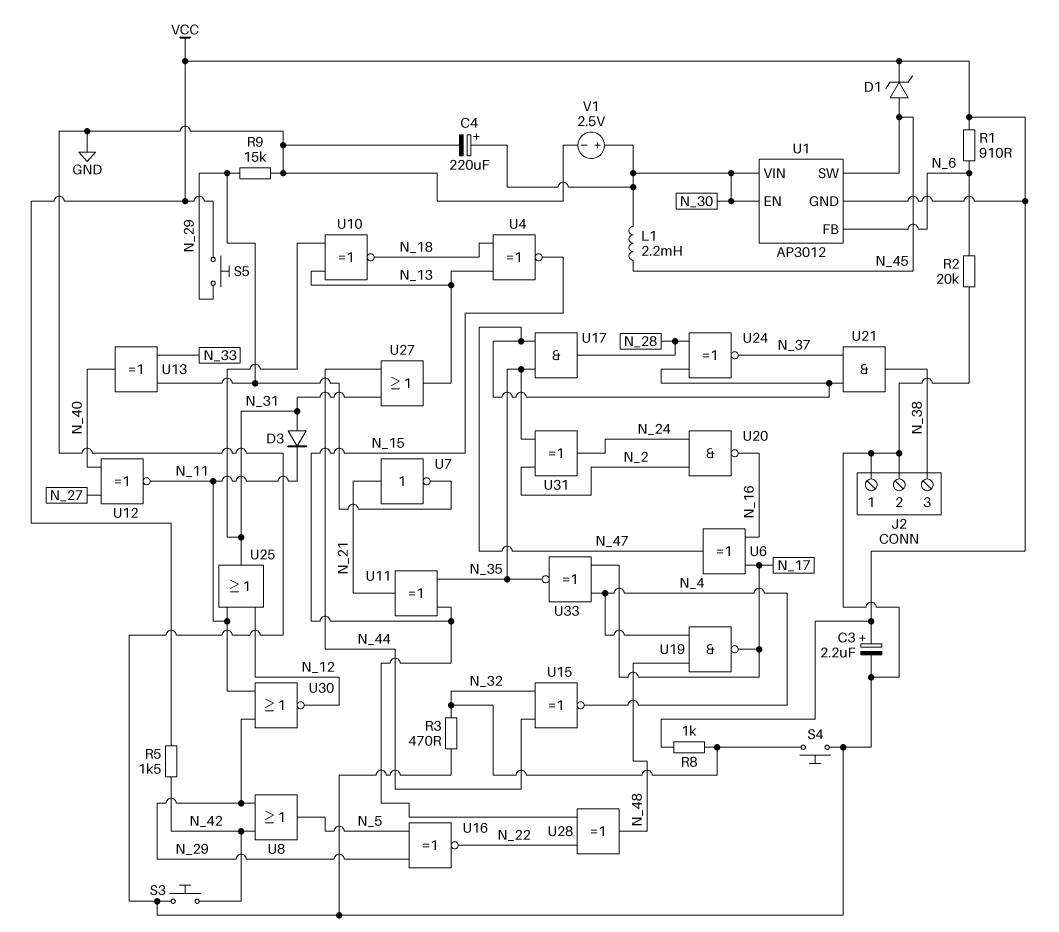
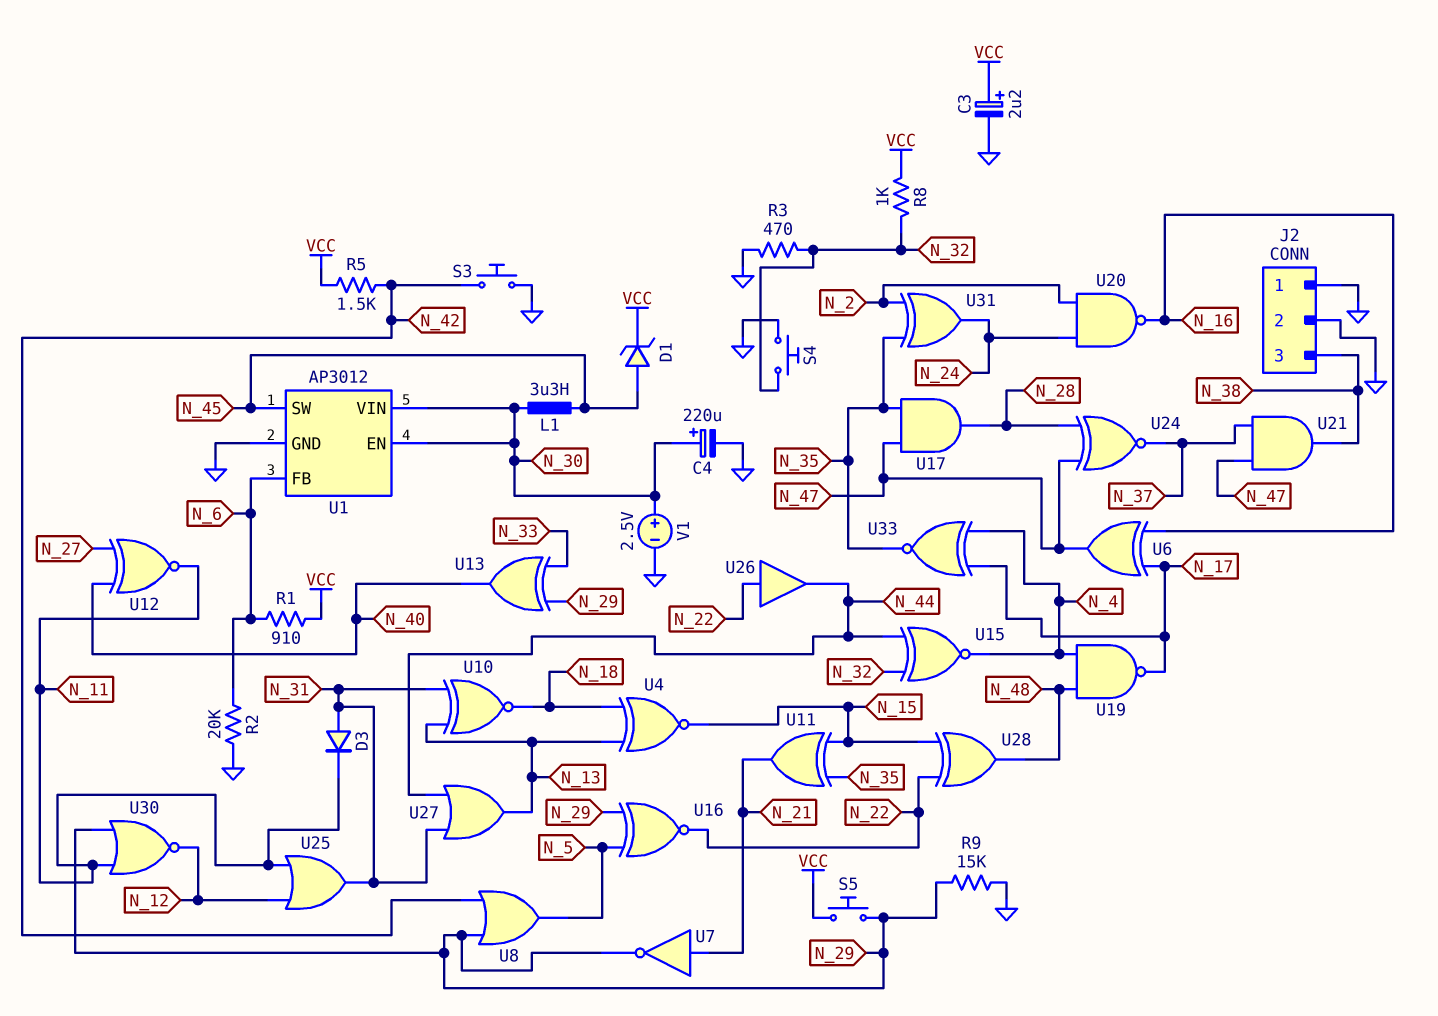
L1: 2.2mH (N_30, N_45) -> 3.3uH (N_30, N_45)
U1 pin GND: VCC -> GND
U26: none -> buffer (in N_22, out N_44)

